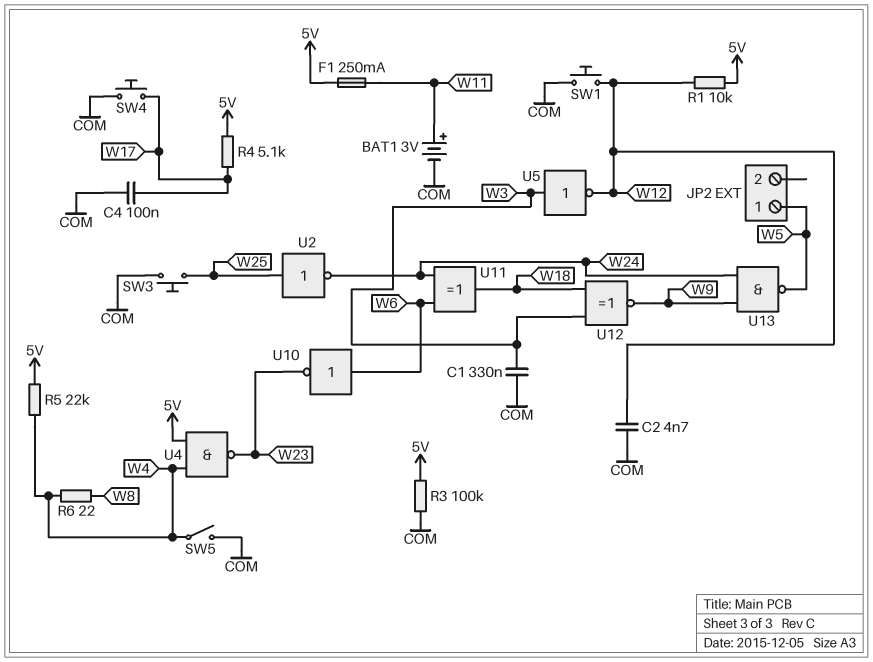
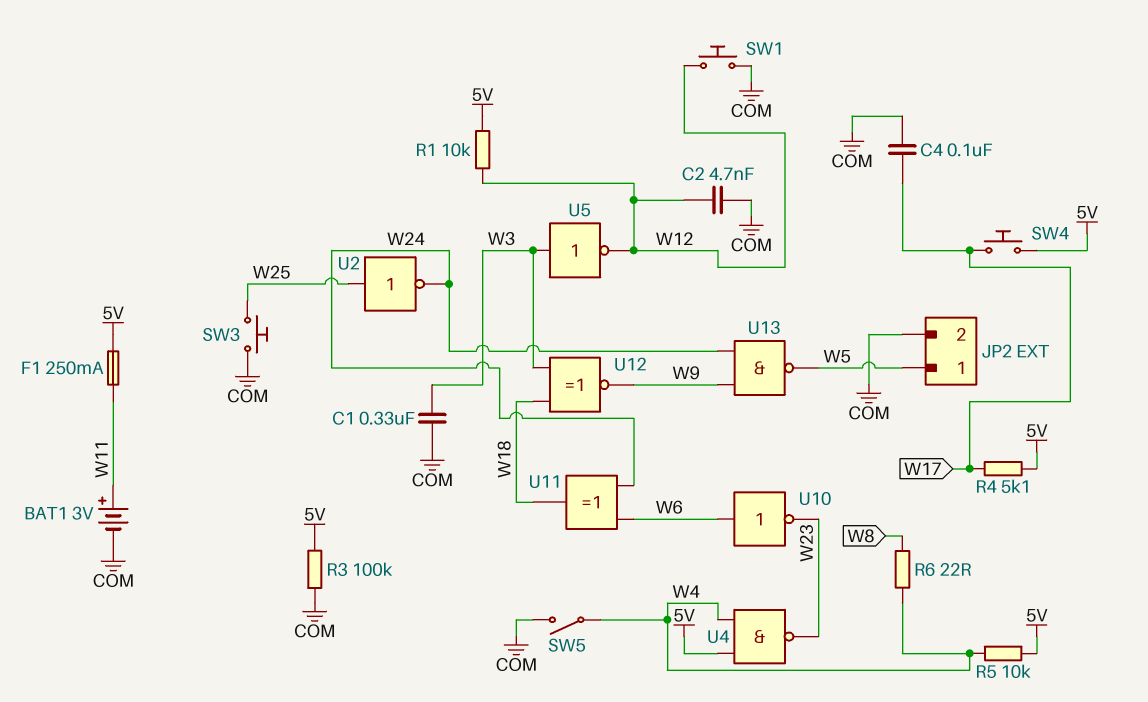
JP2 pin 2: none -> COM
R5: 22k (5V, W4) -> 10k (5V, W4)
SW4: button (COM, W17) -> button (5V, W17)

